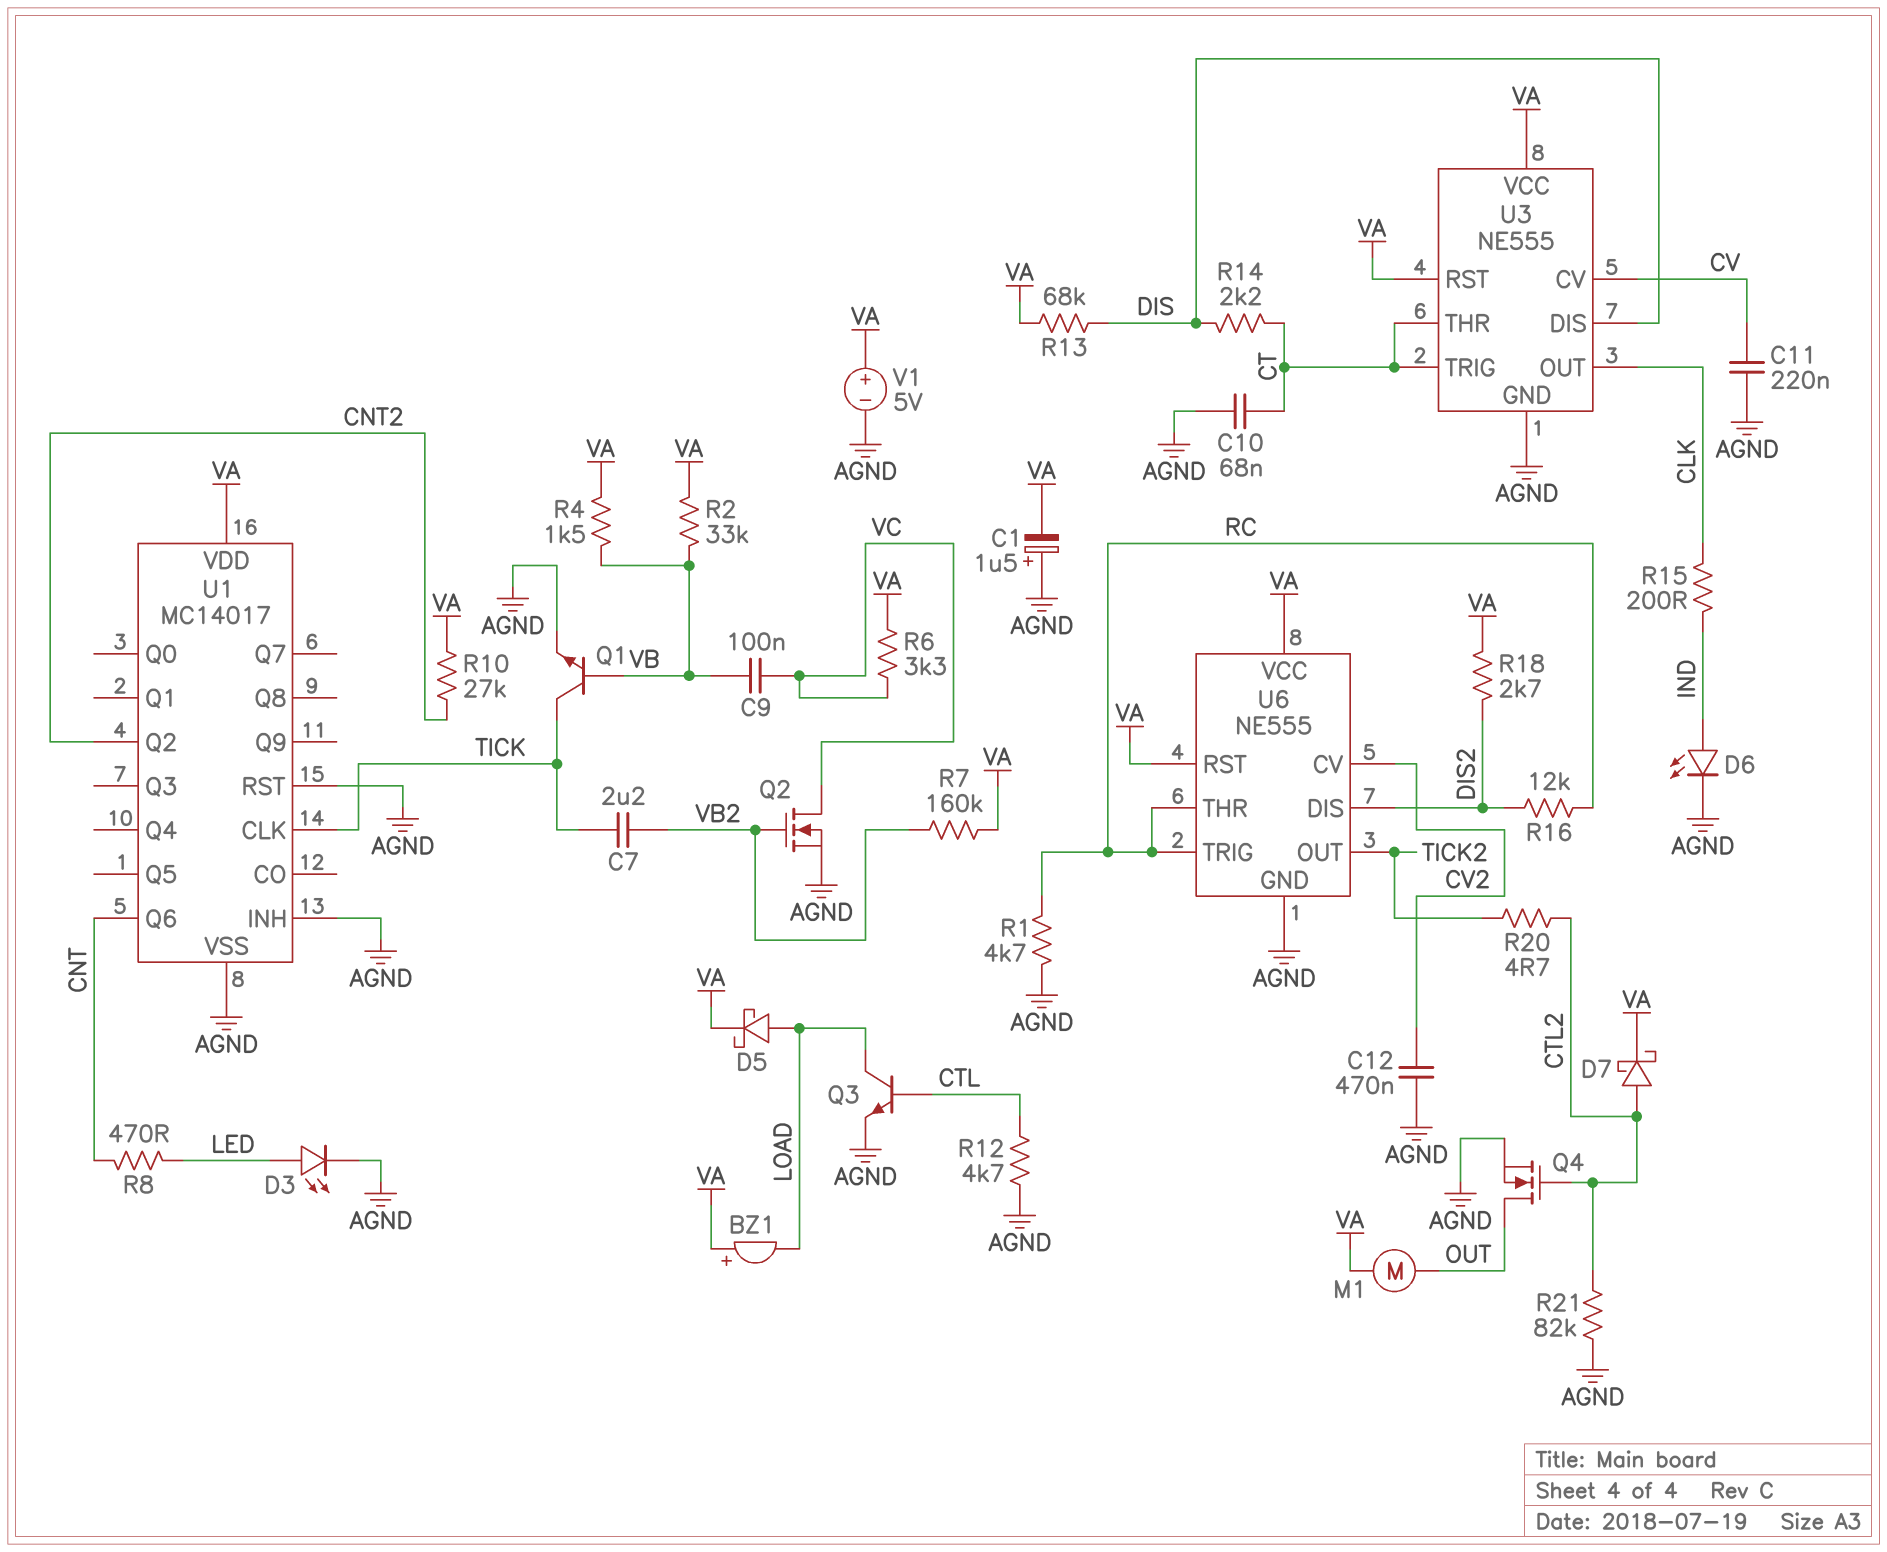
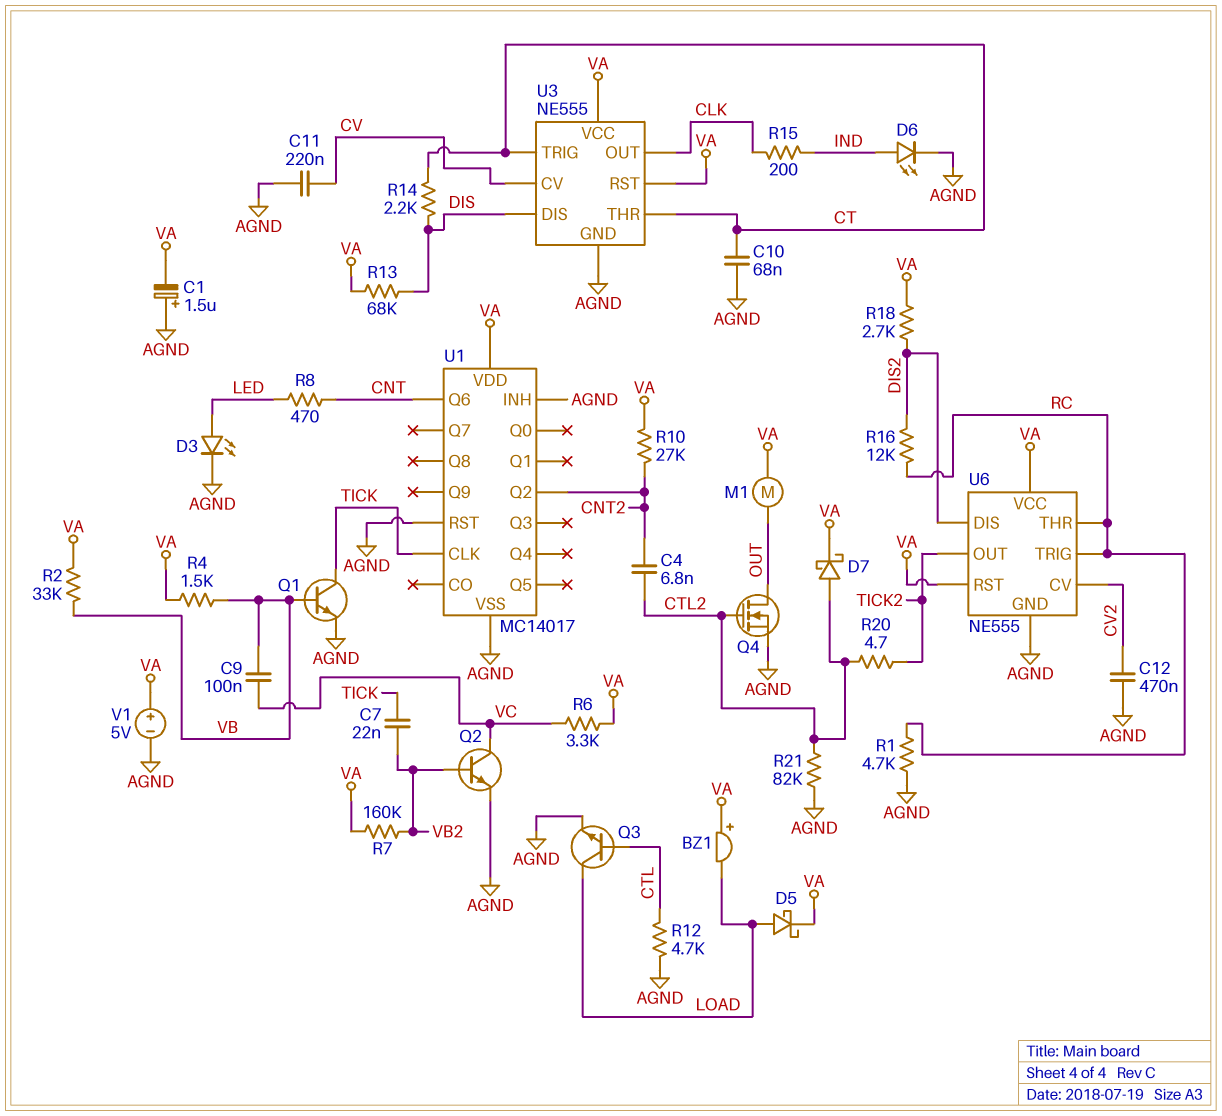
C4: none -> 6.8nF (CNT2, CTL2)
C7: 2.2uF (TICK, VB2) -> 22nF (TICK, VB2)
Q2: NMOS (G VB2, D VC, S AGND) -> NPN (B VB2, C VC, E AGND)

